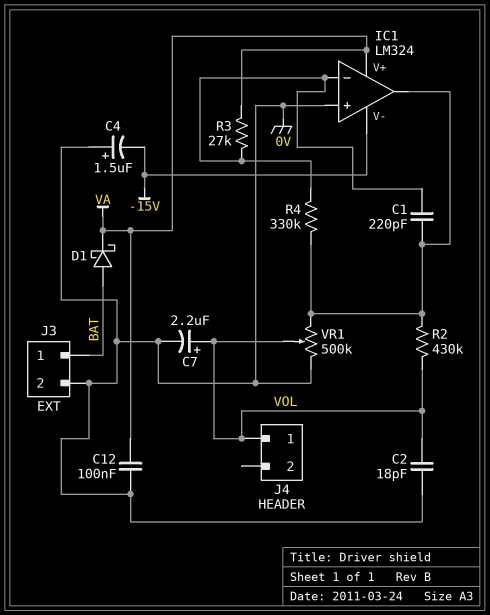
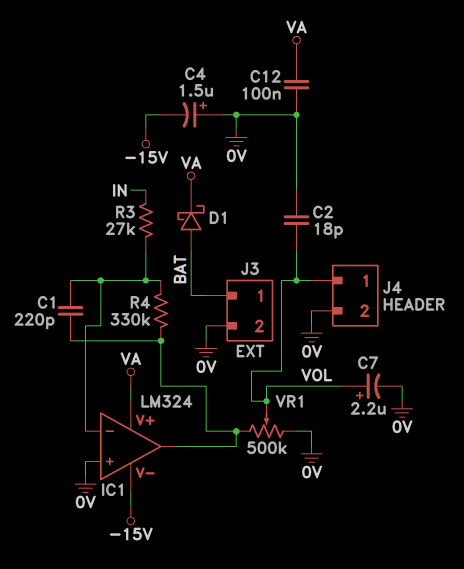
J4 pin 2: none -> 0V
R2: 430k (IC1/out, VOL) -> none
R3: 27k (IC1/in-, VA) -> 27k (IC1/in-, IN)

